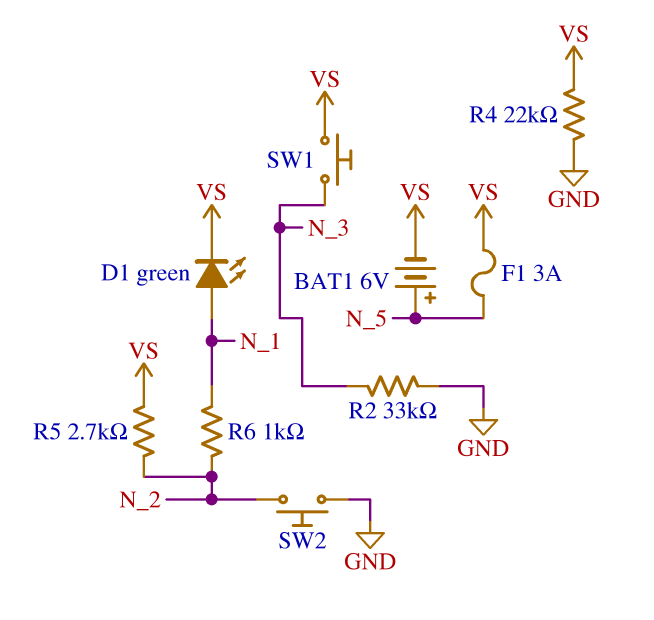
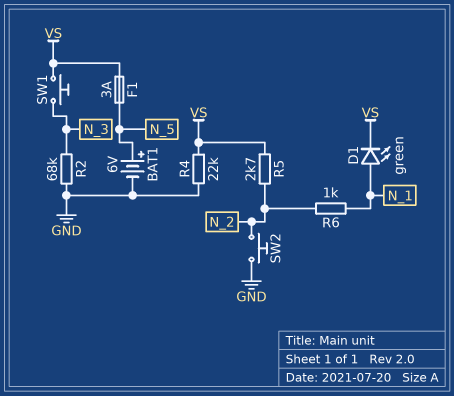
BAT1: 6V (plus N_5, minus VS) -> 6V (plus N_5, minus GND)
R2: 33k (GND, N_3) -> 68k (GND, N_3)

